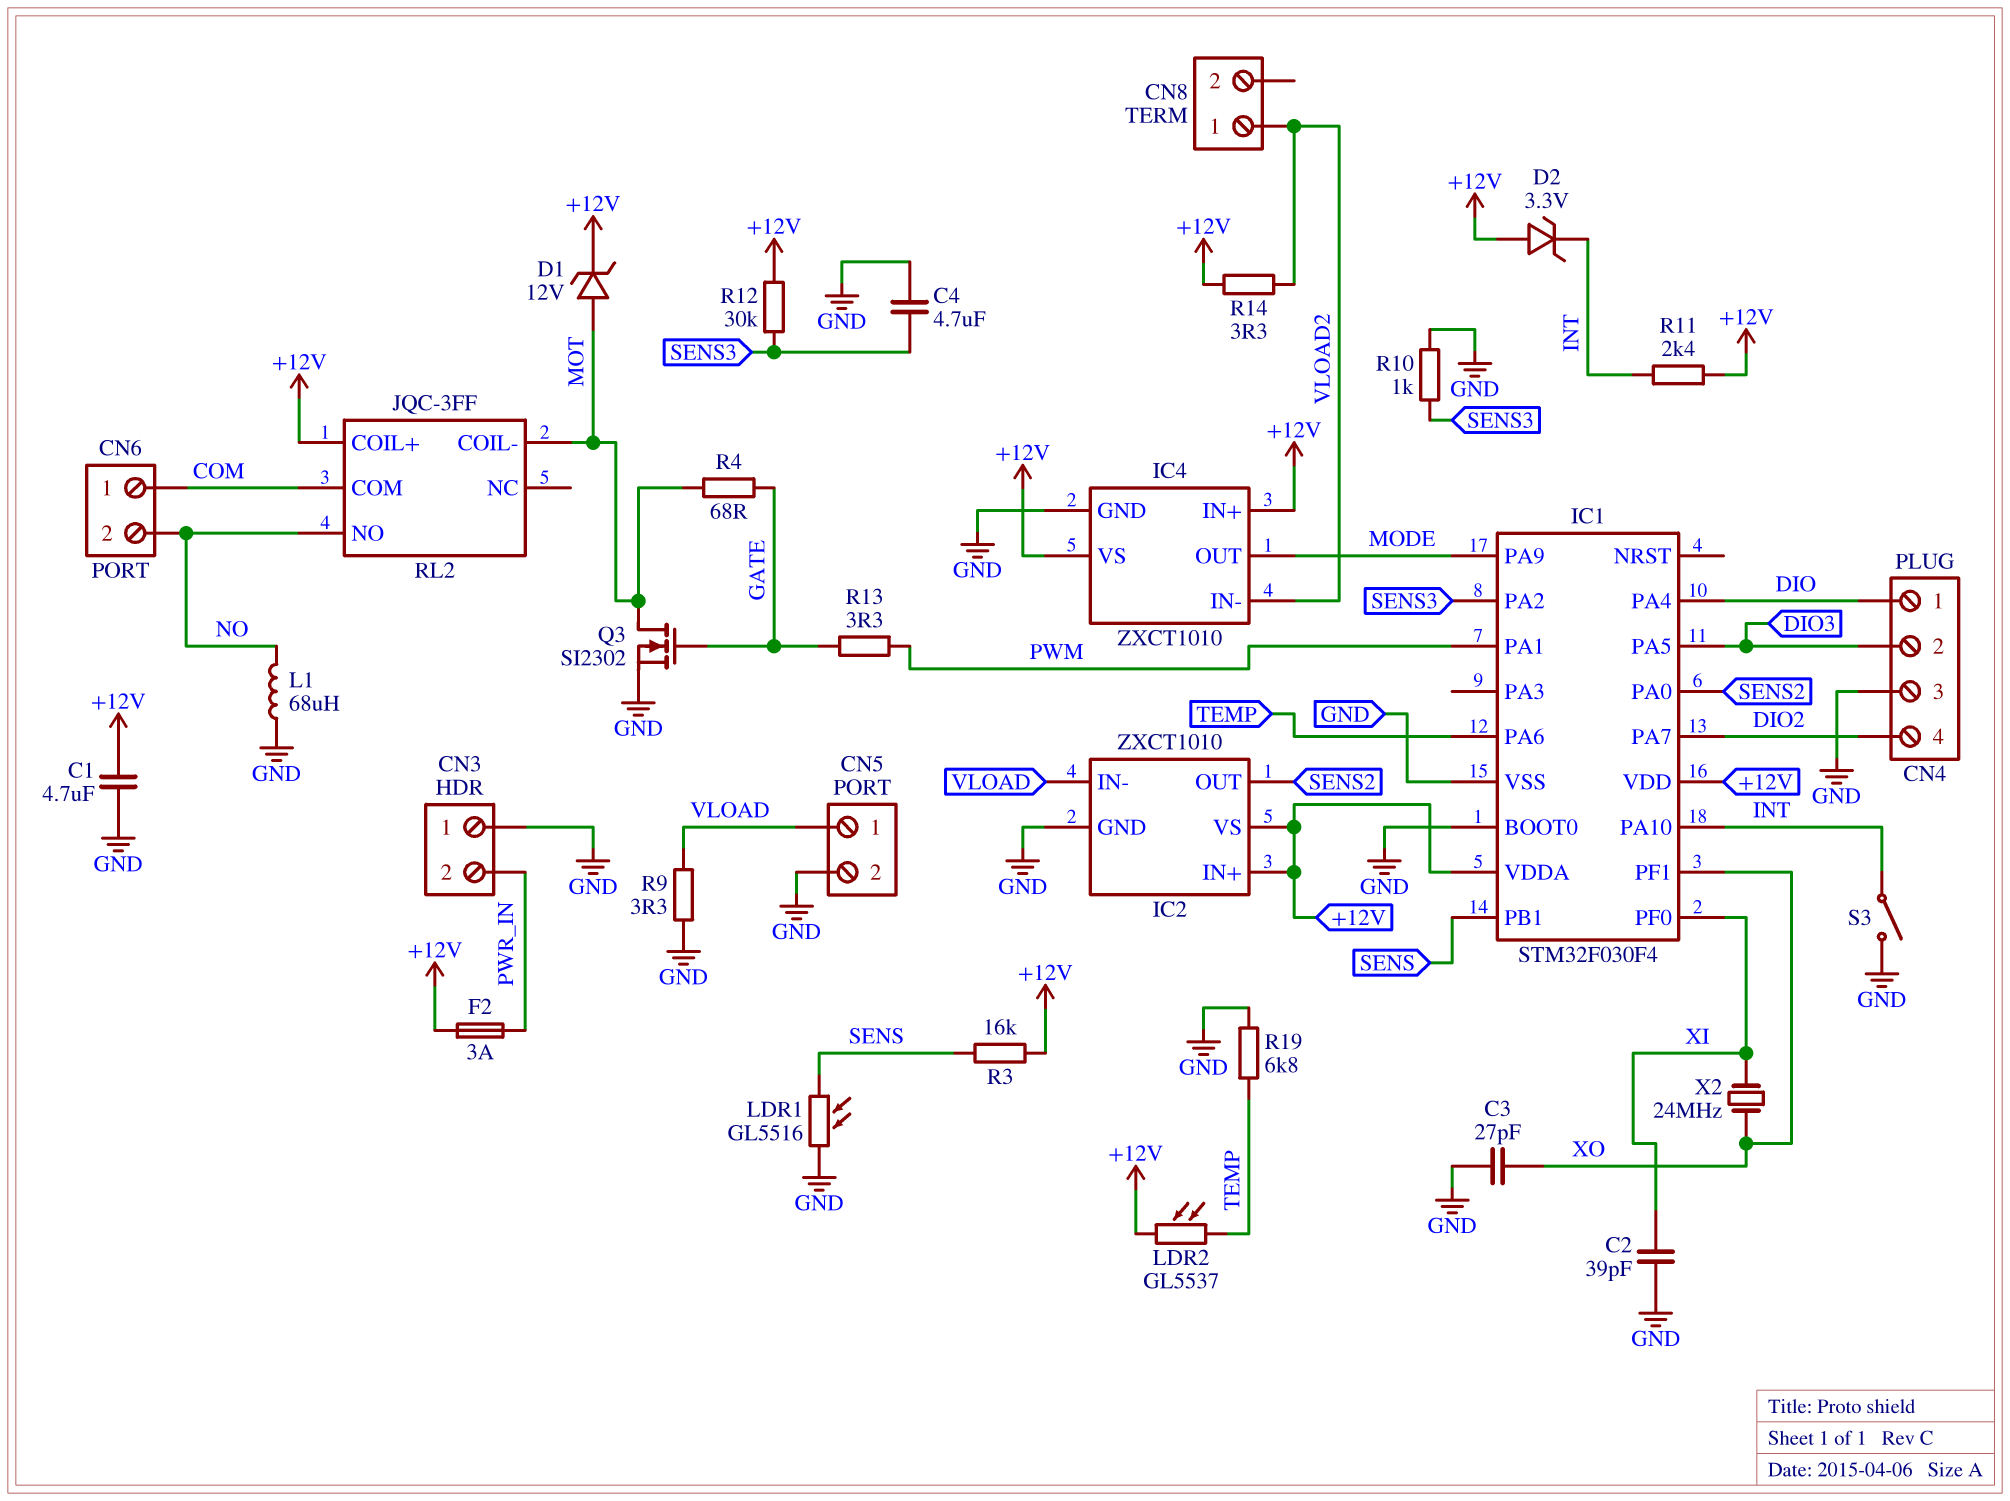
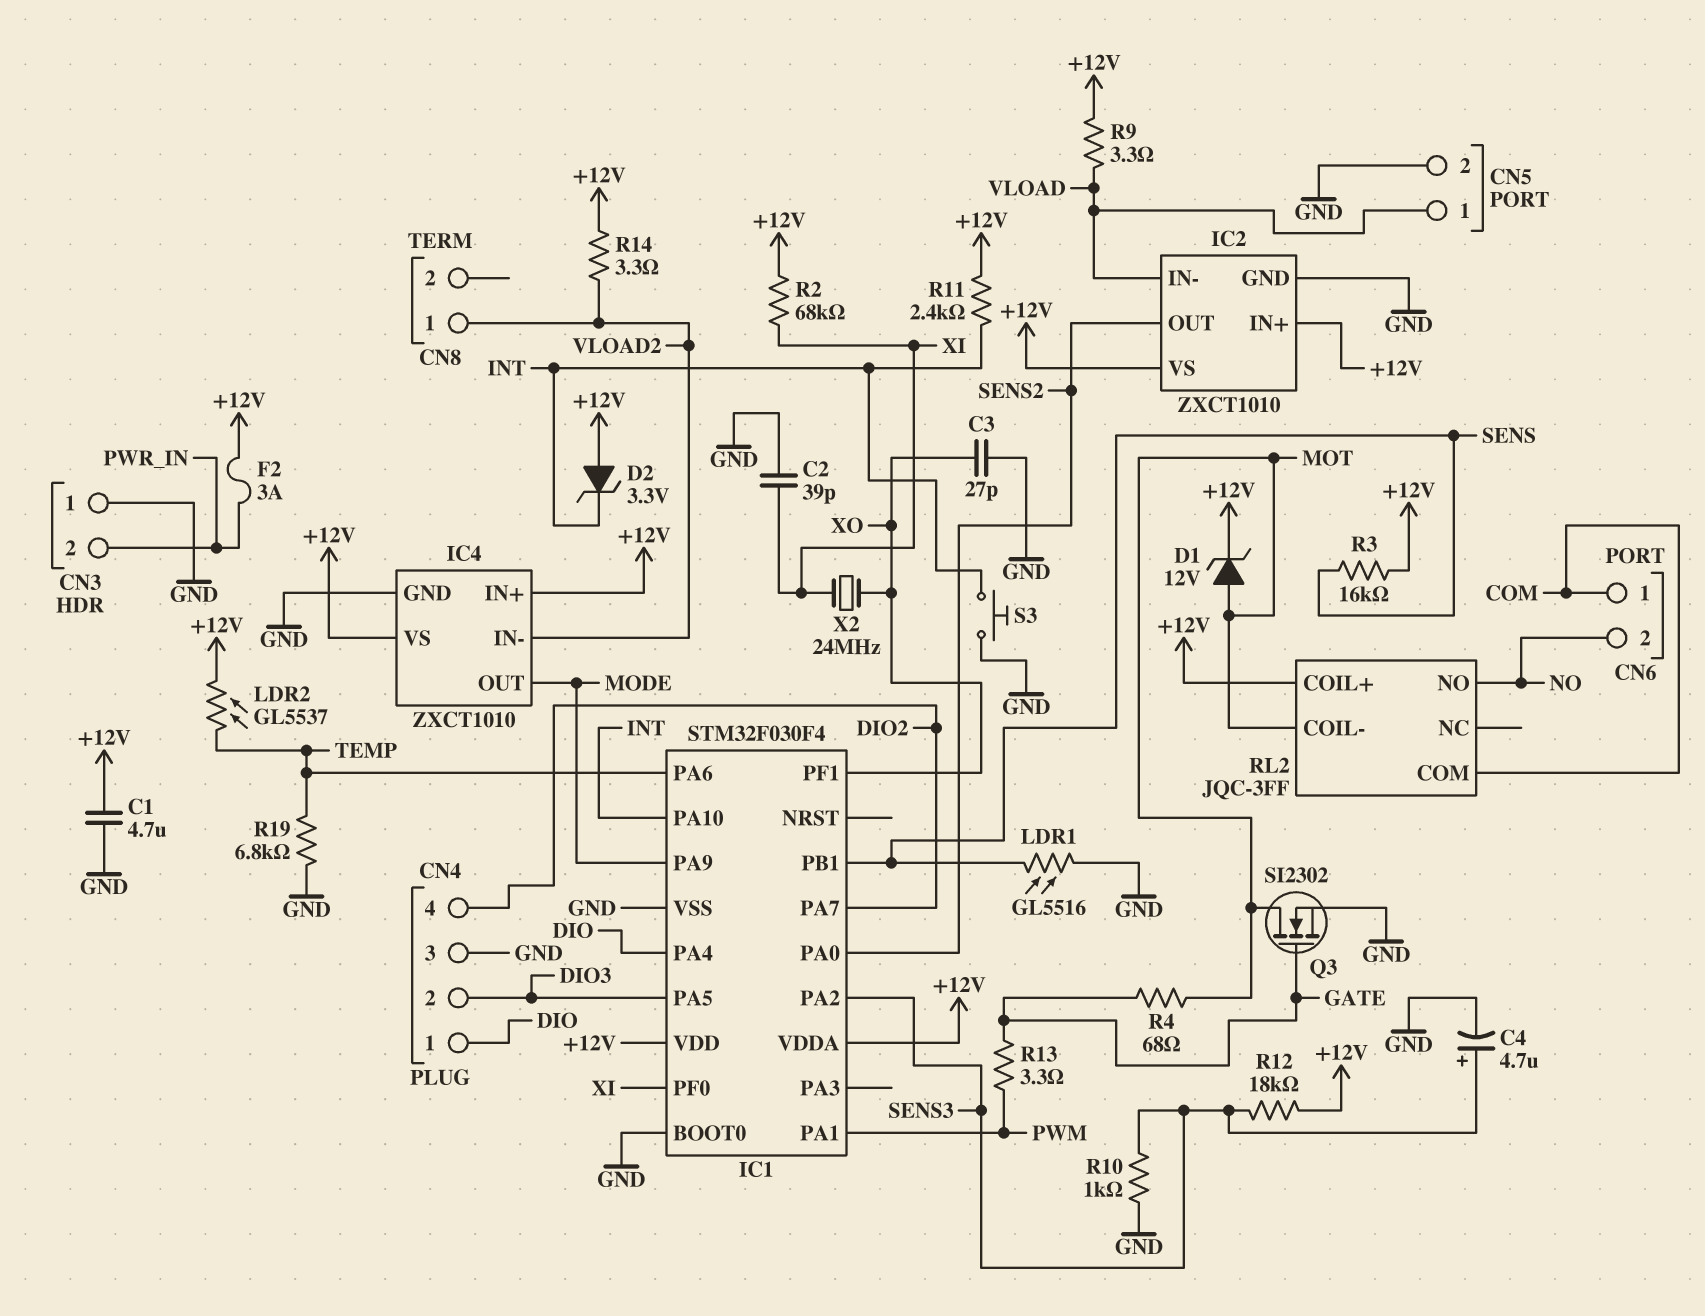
C4: 4.7uF (GND, SENS3) -> 4.7uF (plus SENS3, minus GND)
L1: 68uH (GND, NO) -> none
R2: none -> 68k (+12V, XI)
R9: 3.3 (GND, VLOAD) -> 3.3 (+12V, VLOAD)
R12: 30k (+12V, SENS3) -> 18k (+12V, SENS3)
S3: switch (GND, INT) -> button (GND, INT)

